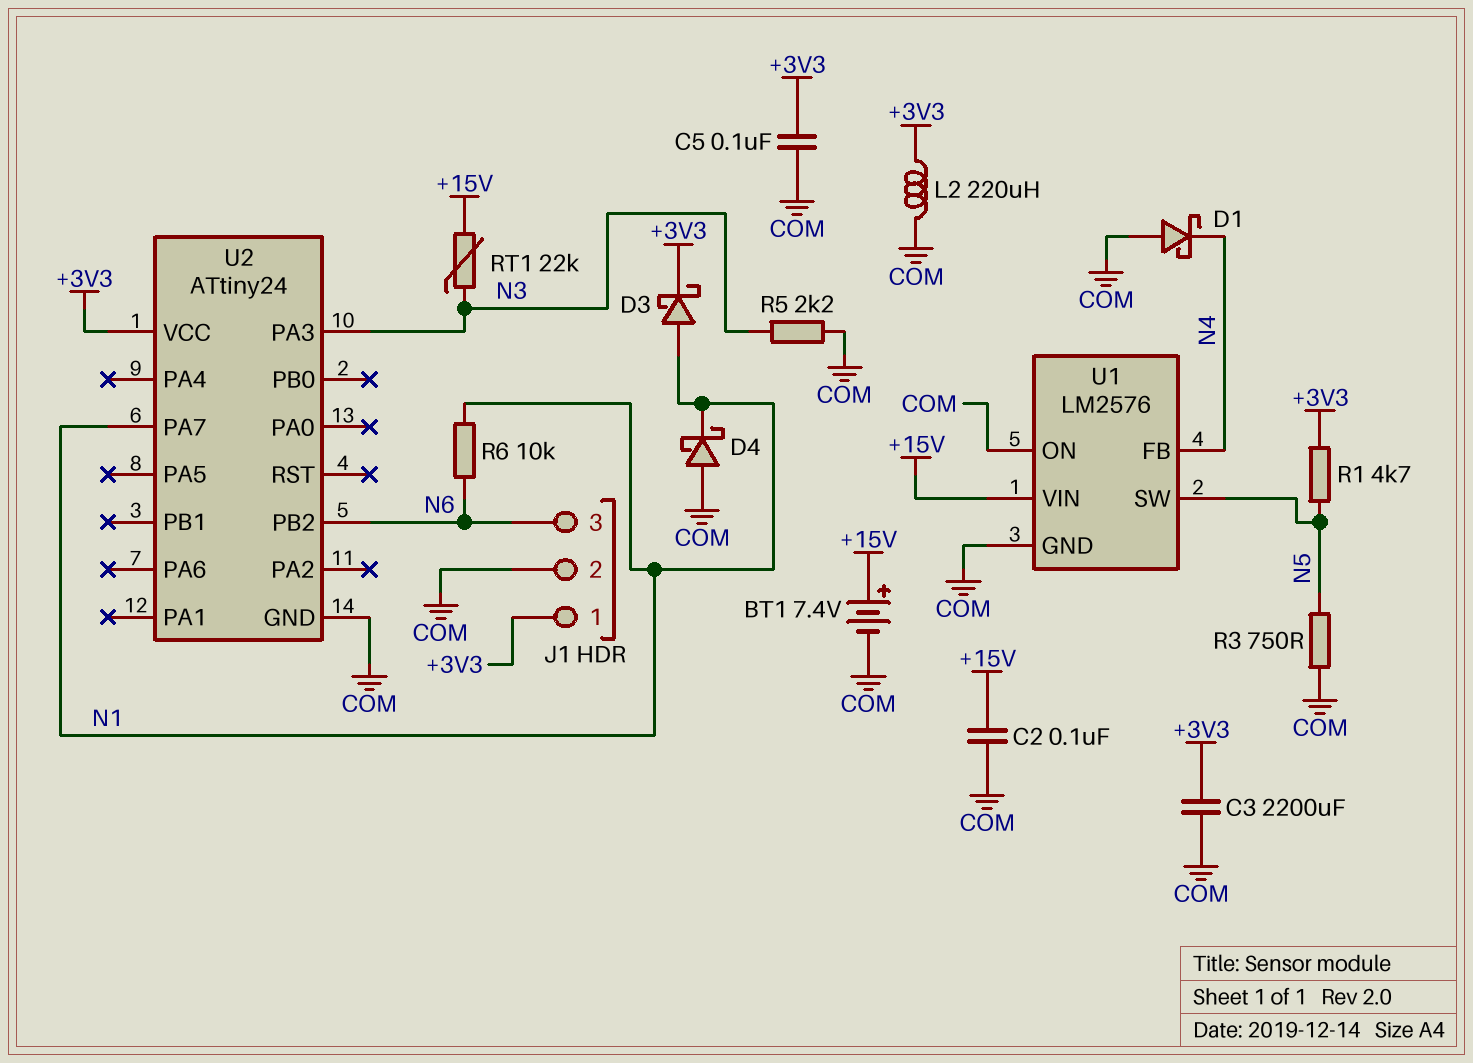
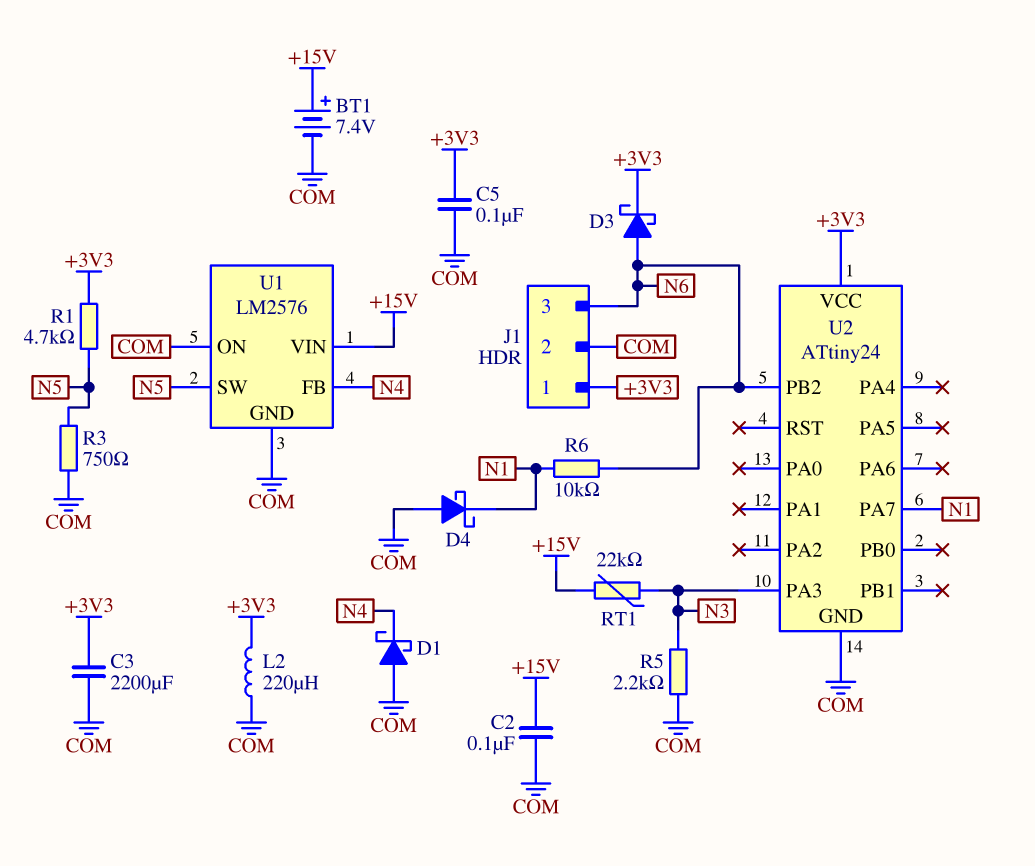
D3: schottky (A N1, K +3V3) -> schottky (A N6, K +3V3)

